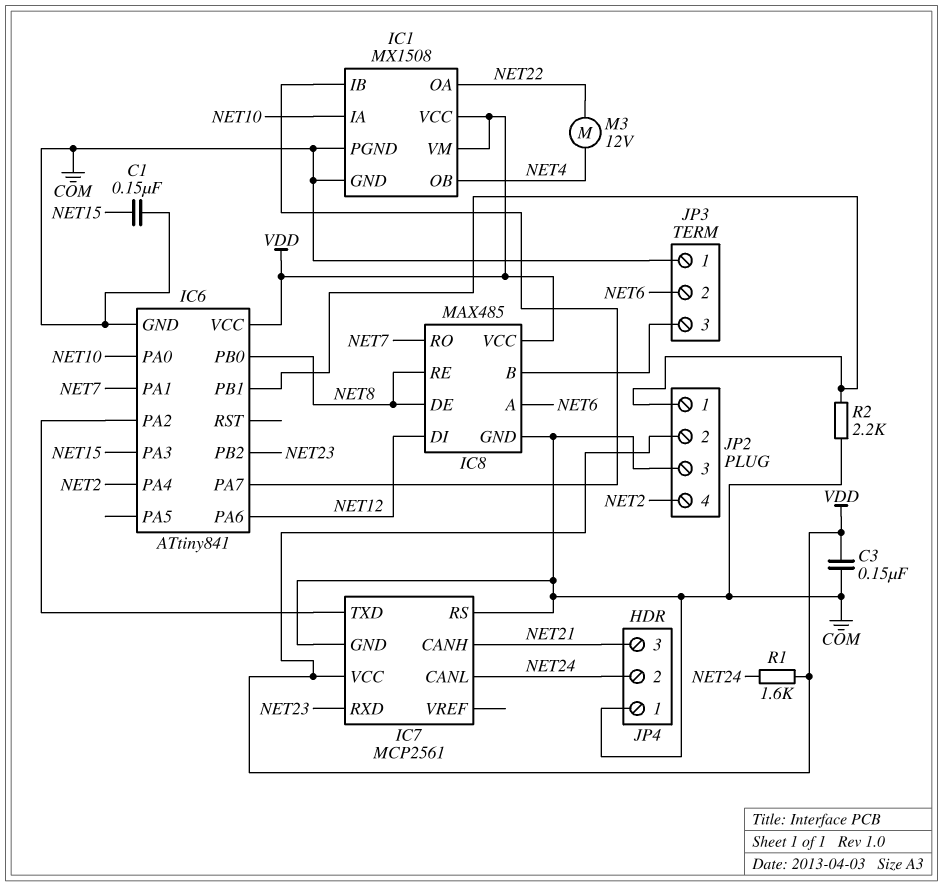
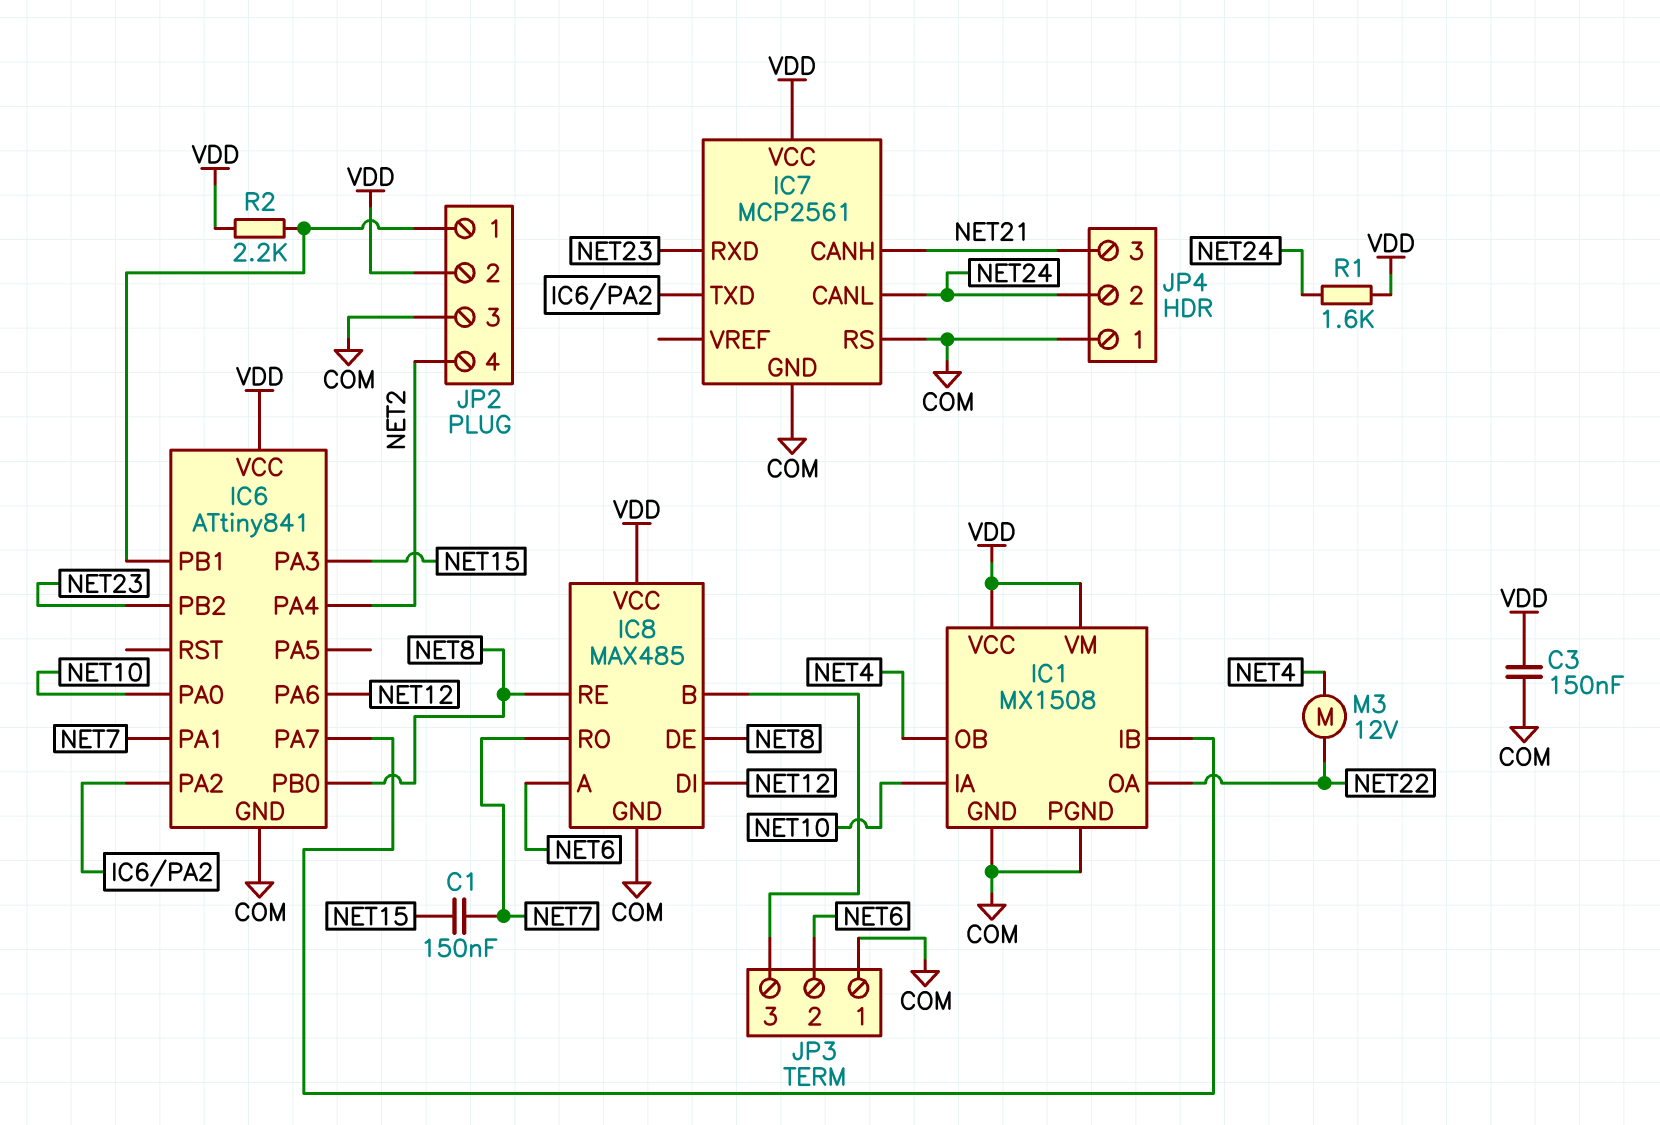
C1: 150nF (COM, NET15) -> 150nF (NET7, NET15)
R2: 2.2k (COM, IC6/PB1) -> 2.2k (IC6/PB1, VDD)

